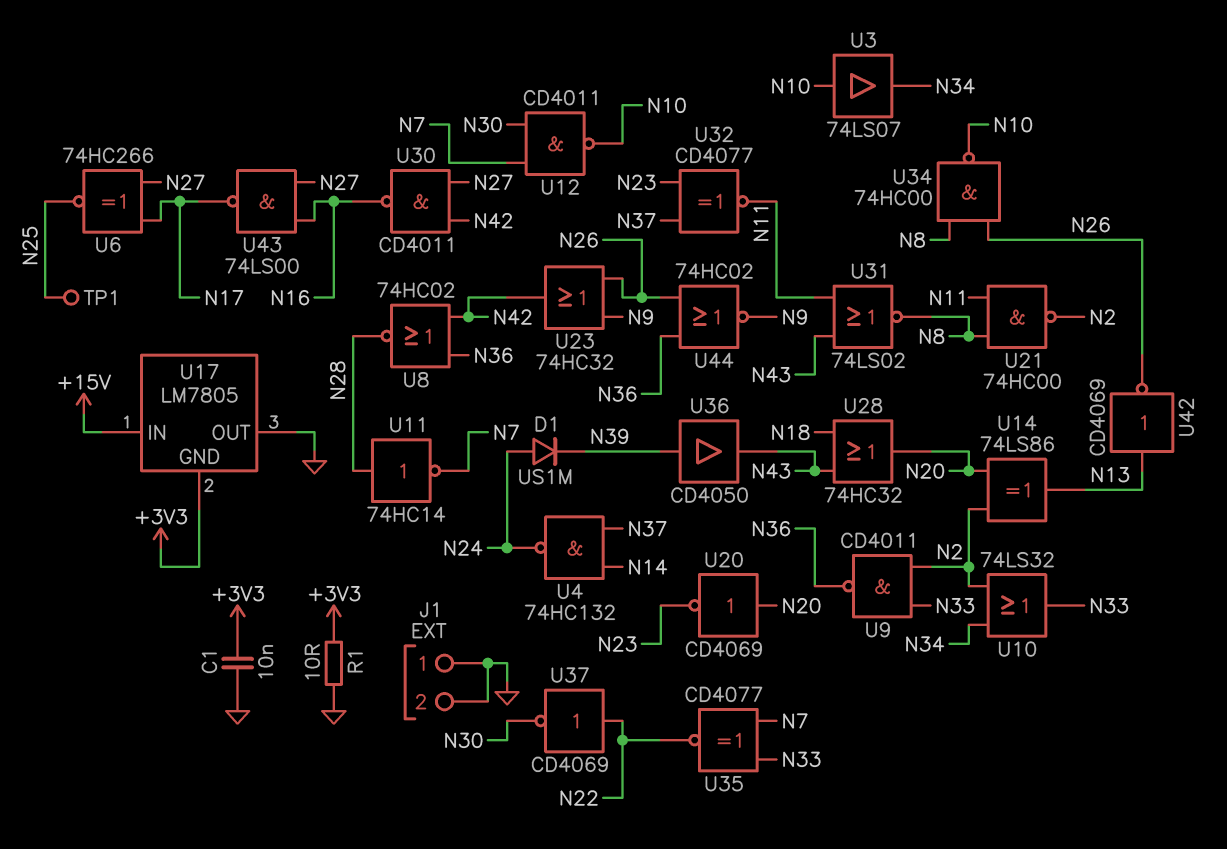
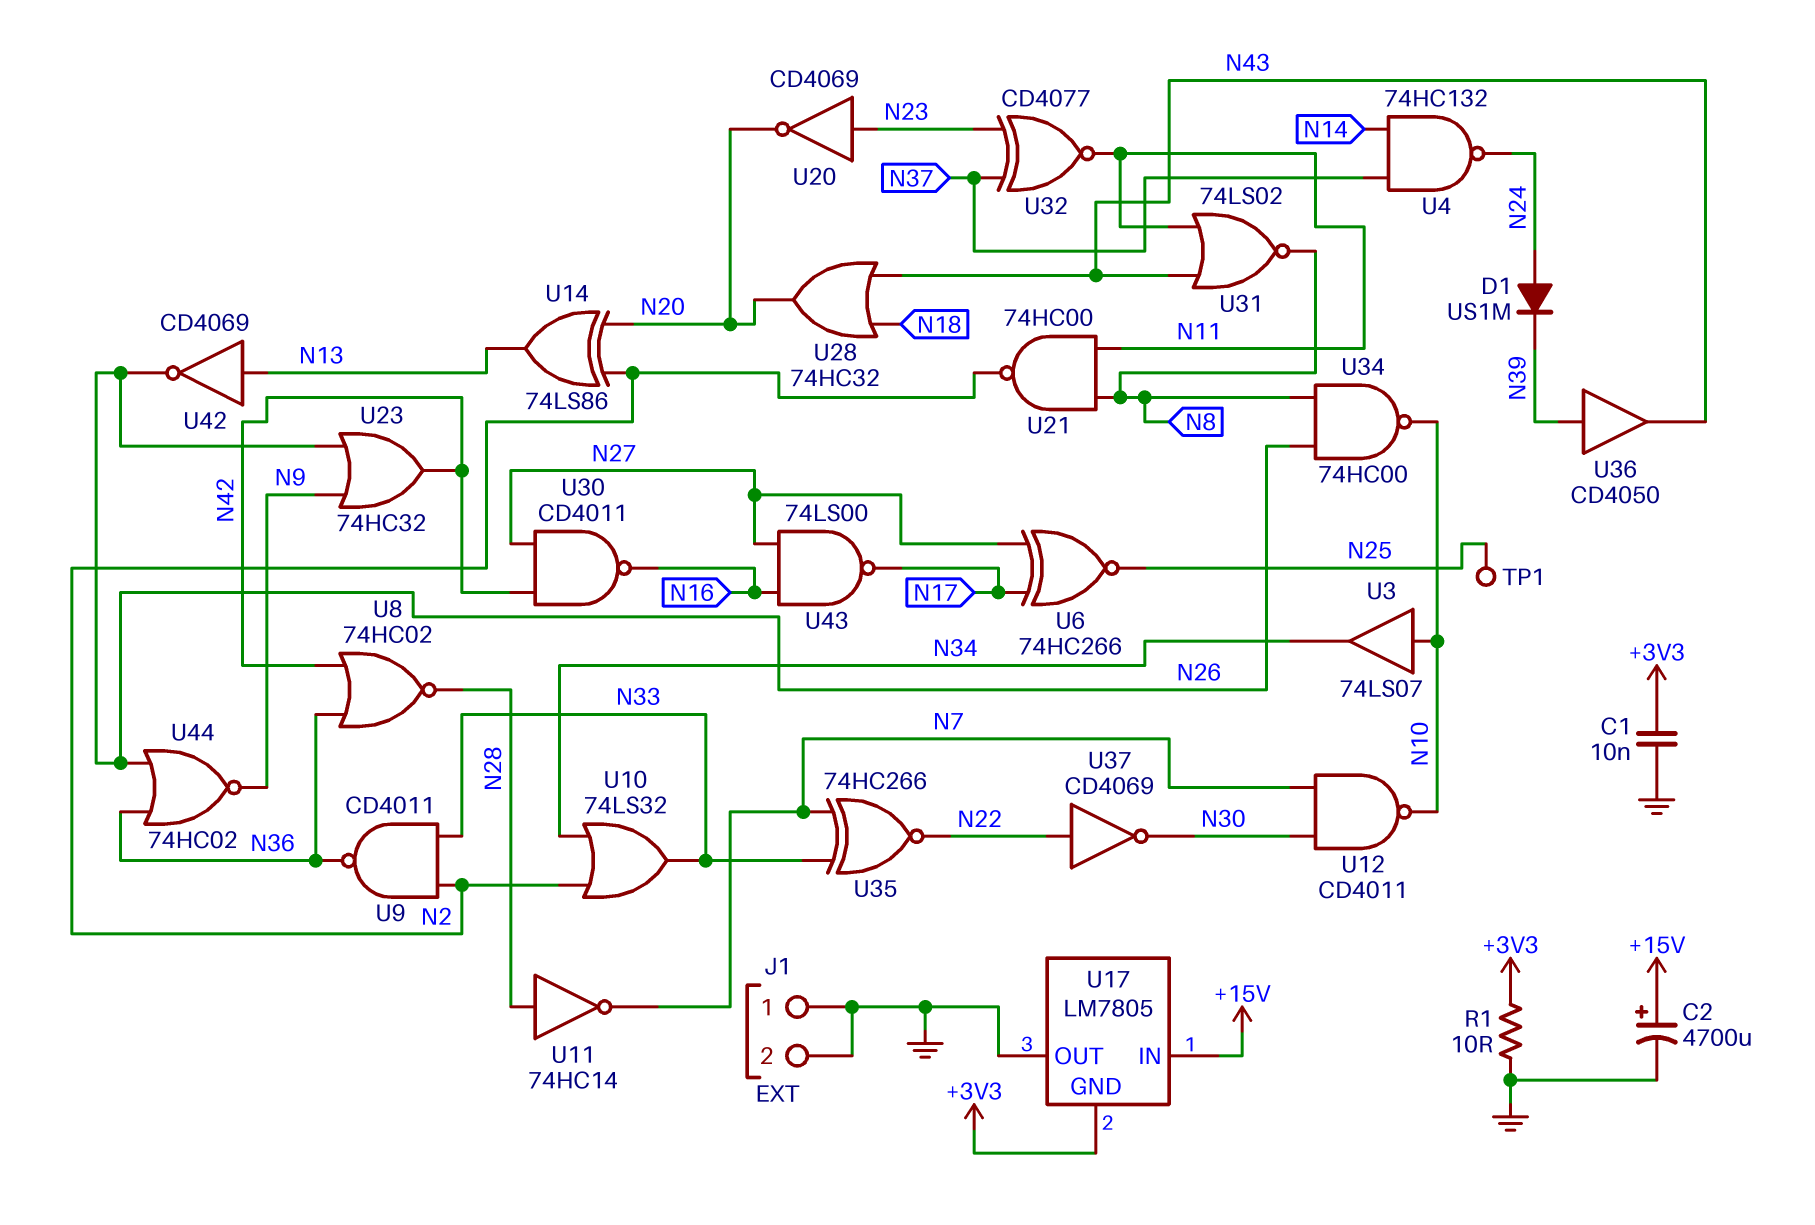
C2: none -> 4700uF (plus +15V, minus GND)
U20: NOT CD4069 (in N20, out N23) -> NOT CD4069 (in N23, out N20)
U35: XNOR CD4077 (in N7, in N33, out N22) -> XNOR 74HC266 (in N7, in N33, out N22)

